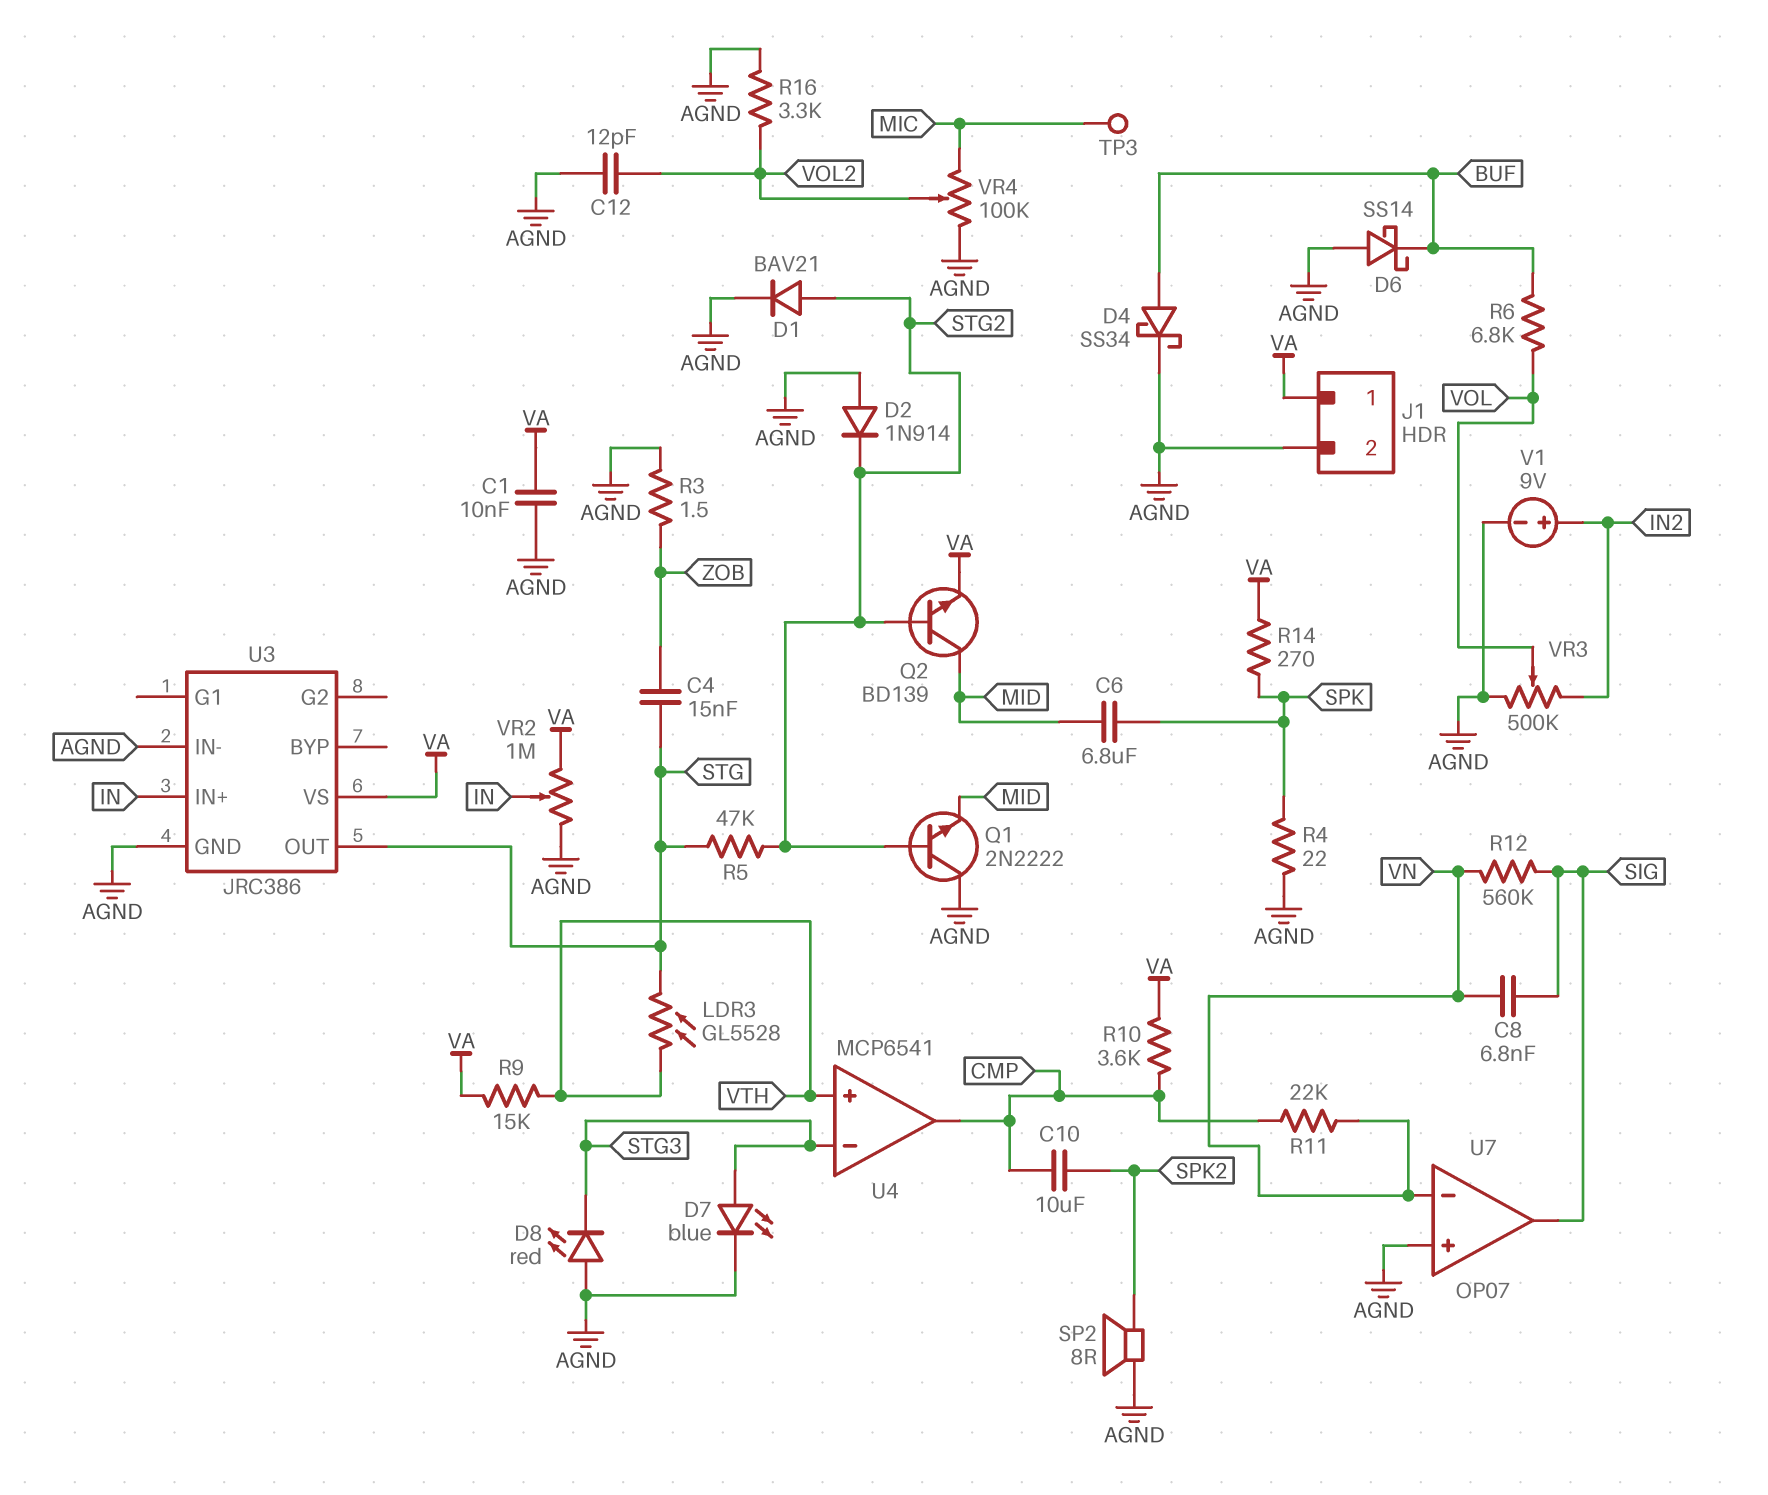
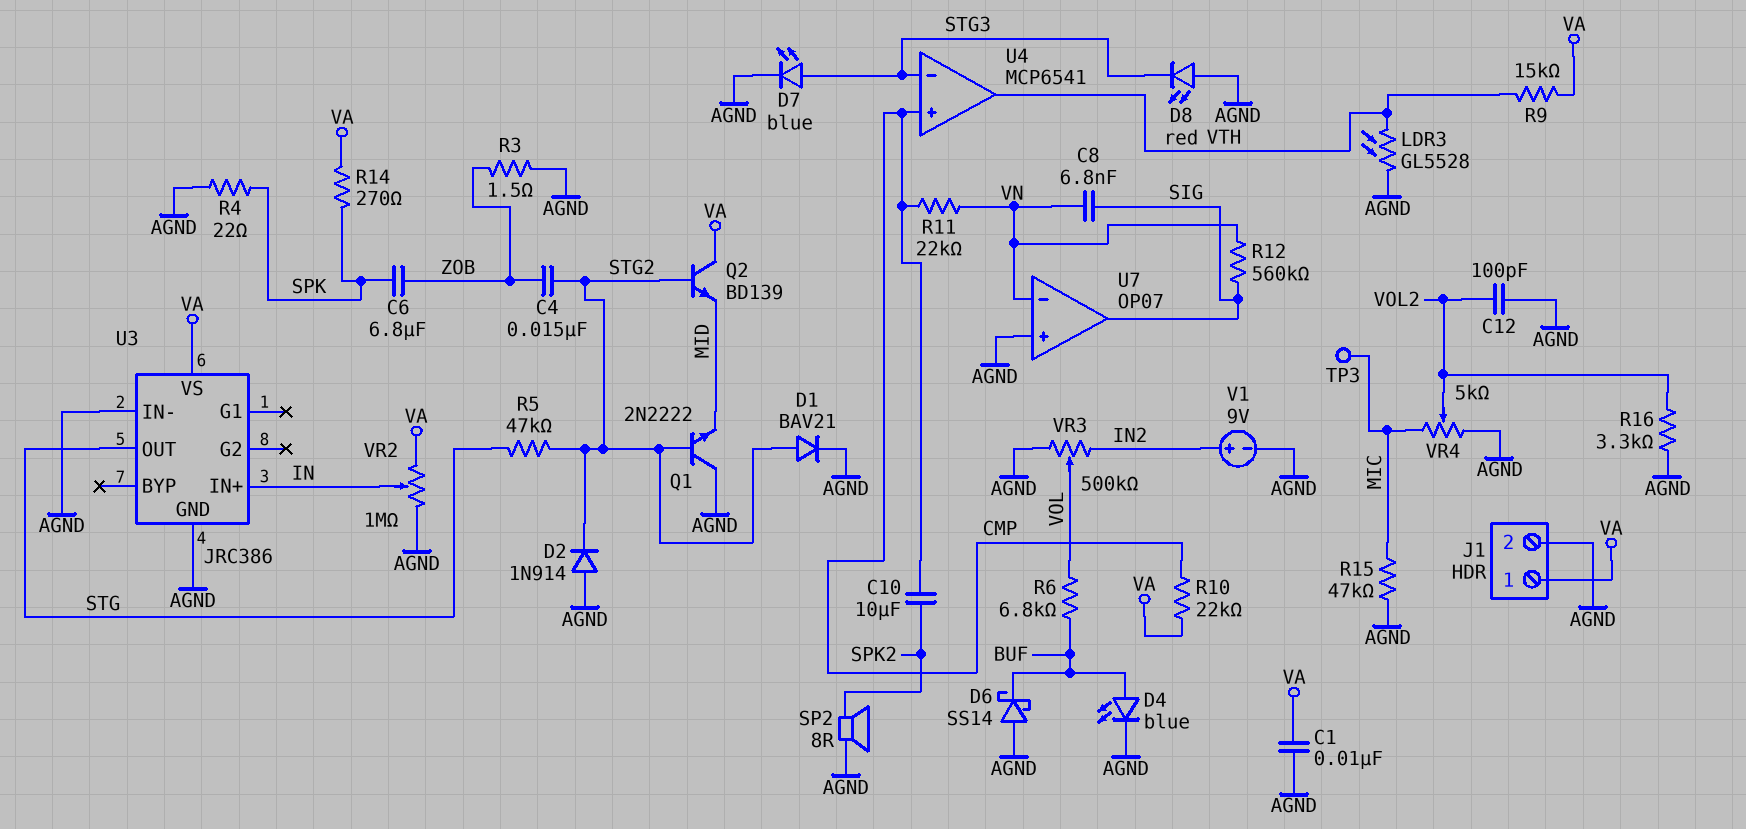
C4: 15nF (STG, ZOB) -> 15nF (STG2, ZOB)
C6: 6.8uF (MID, SPK) -> 6.8uF (SPK, ZOB)
C12: 12pF (AGND, VOL2) -> 100pF (AGND, VOL2)
D4: schottky SS34 (A BUF, K AGND) -> LED blue (A BUF, K AGND)
LDR3: GL5528 (STG, VTH) -> GL5528 (AGND, VTH)
Q2: NPN BD139 (B STG2, C MID, E VA) -> NPN BD139 (B STG2, C VA, E MID)
R10: 3.6k (CMP, VA) -> 22k (CMP, VA)
R15: none -> 47k (AGND, MIC)
U4 pin in+: VTH -> CMP
U4 pin out: CMP -> VTH
VR4: 100k (AGND, MIC, wiper VOL2) -> 5k (AGND, MIC, wiper VOL2)

